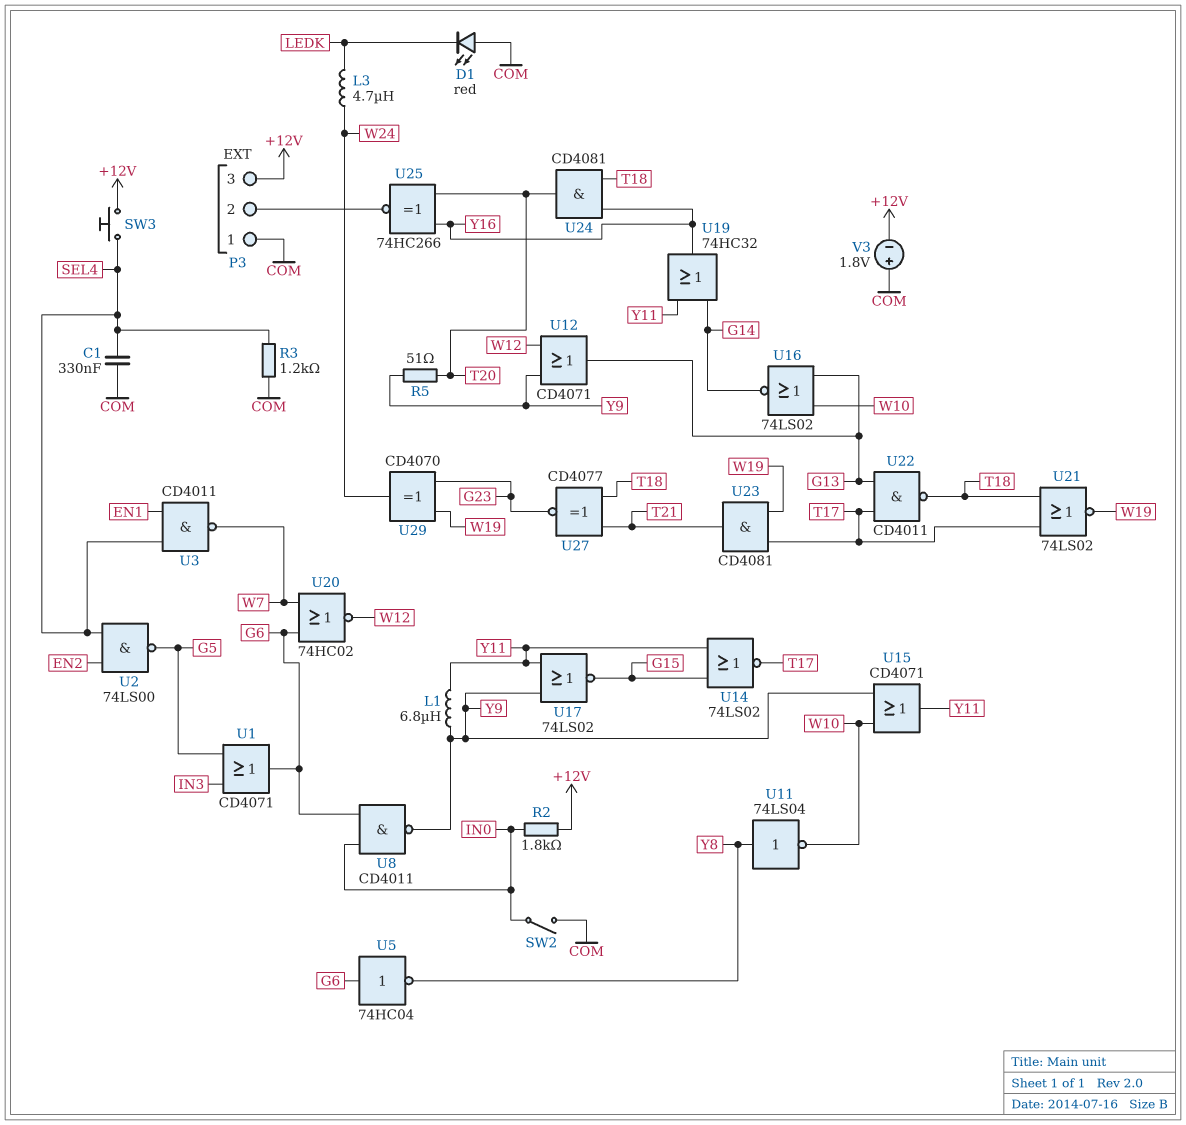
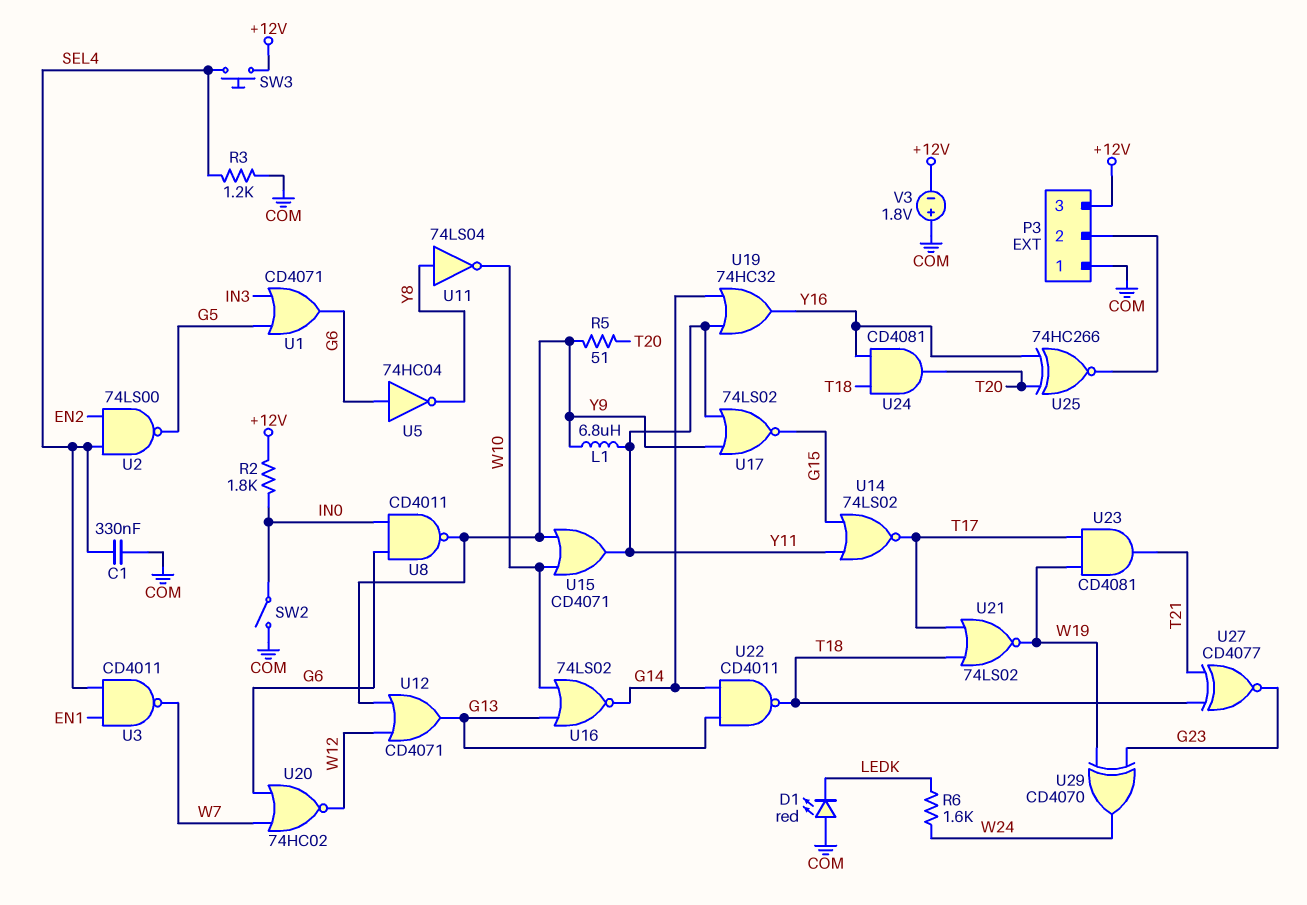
L3: 4.7uH (LEDK, W24) -> none
R6: none -> 1.6k (LEDK, W24)
U22: NAND CD4011 (in G13, in T17, out T18) -> NAND CD4011 (in G13, in G14, out T18)

